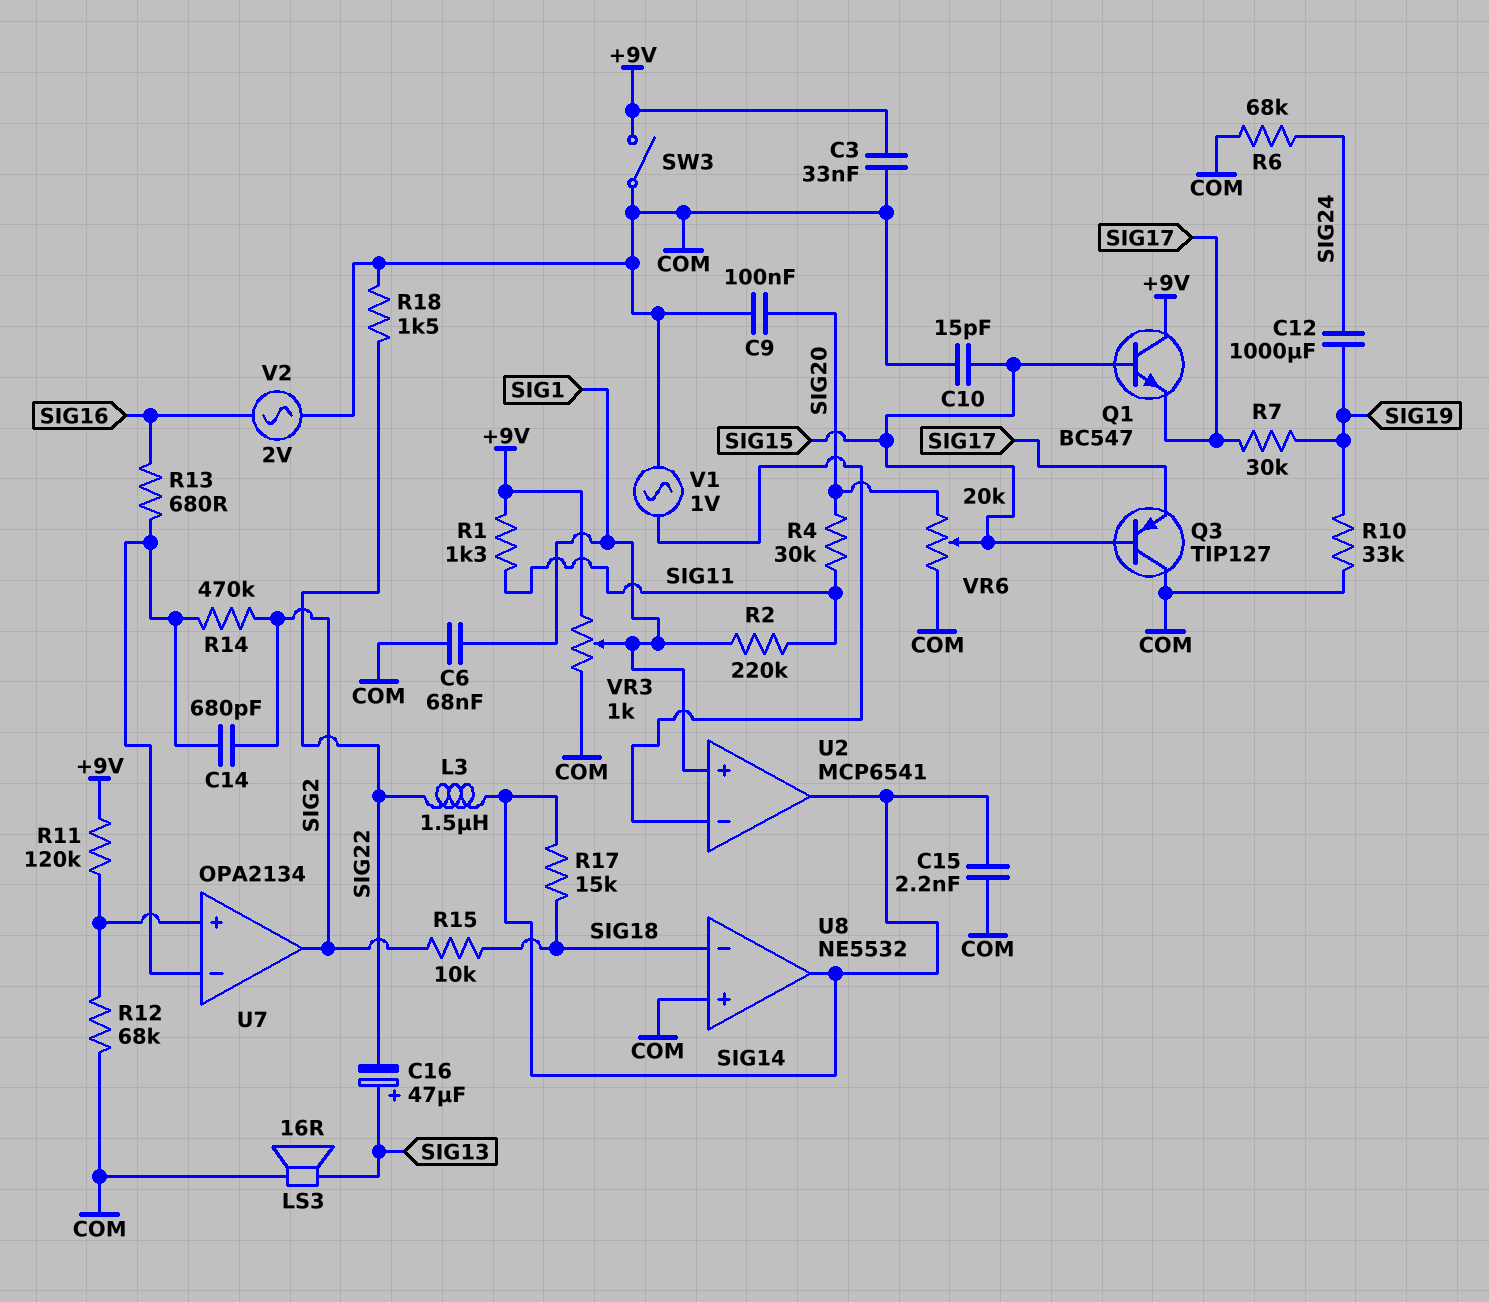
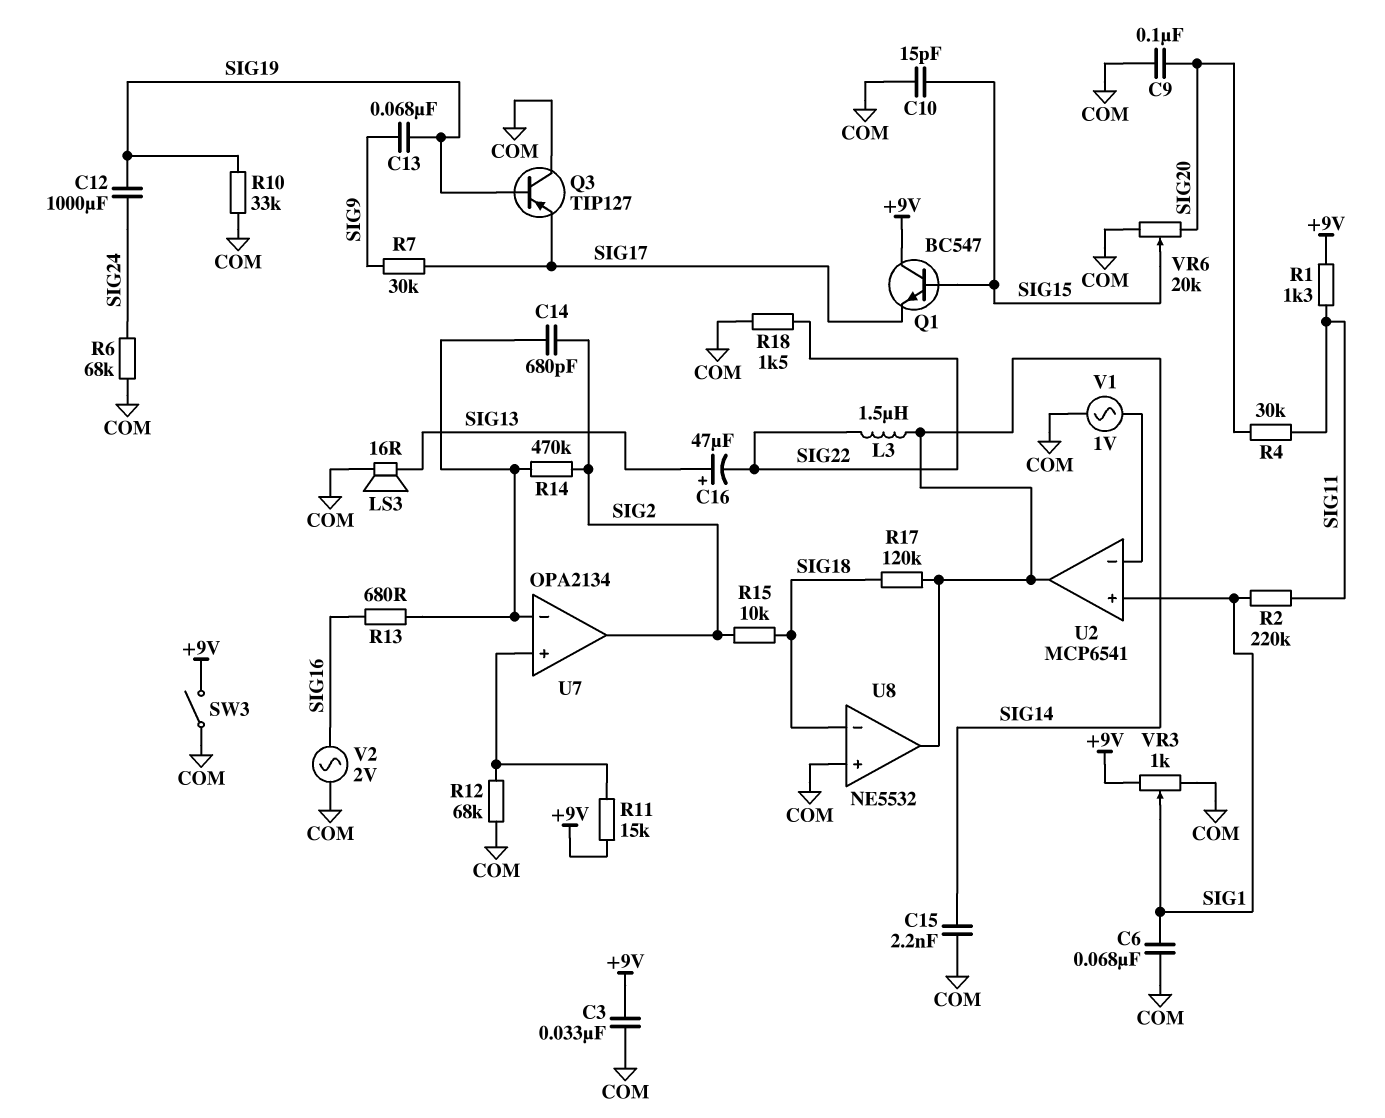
C13: none -> 68nF (SIG9, SIG19)
Q3: PNP TIP127 (B SIG15, C COM, E SIG17) -> PNP TIP127 (B SIG19, C COM, E SIG17)
R7: 30k (SIG17, SIG19) -> 30k (SIG9, SIG17)
R11: 120k (+9V, U7/in+) -> 15k (+9V, U7/in+)
R17: 15k (SIG14, SIG18) -> 120k (SIG14, SIG18)

